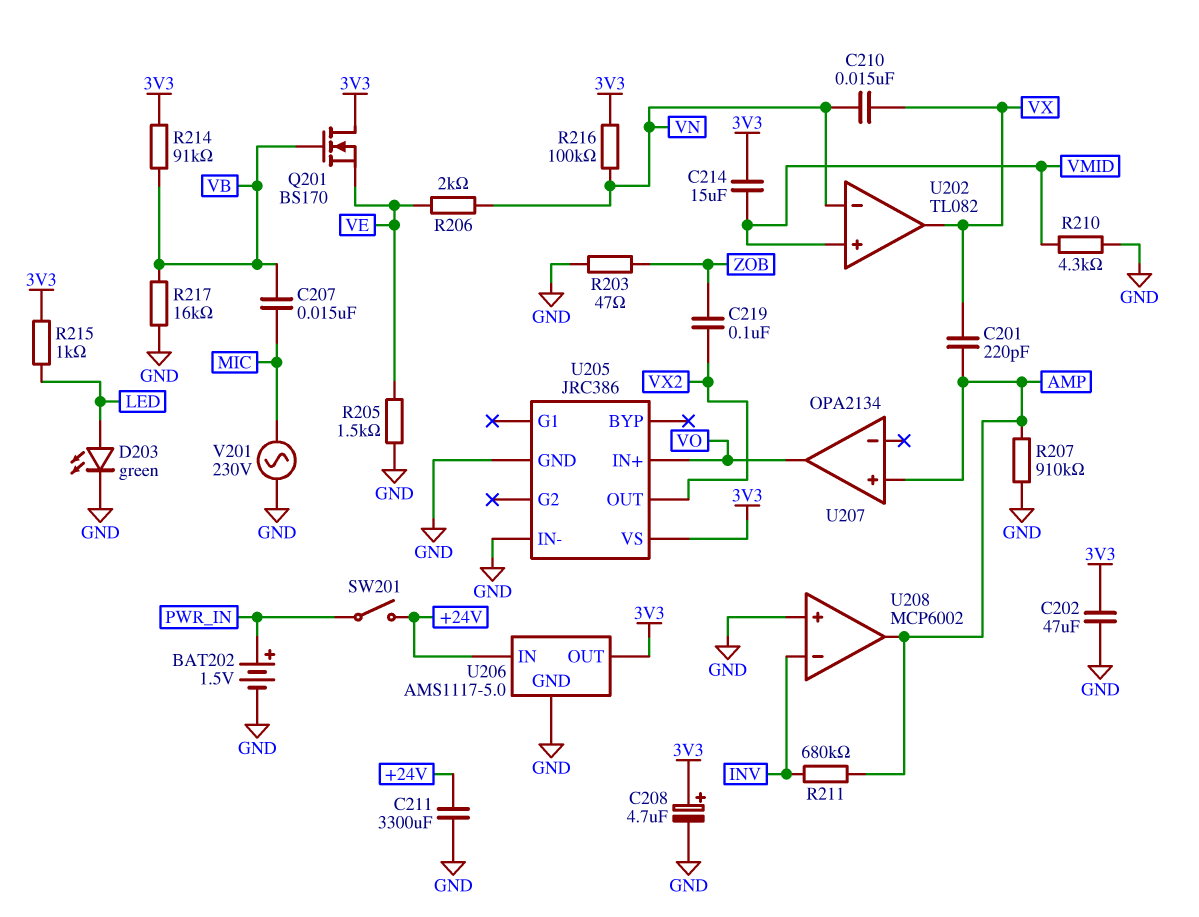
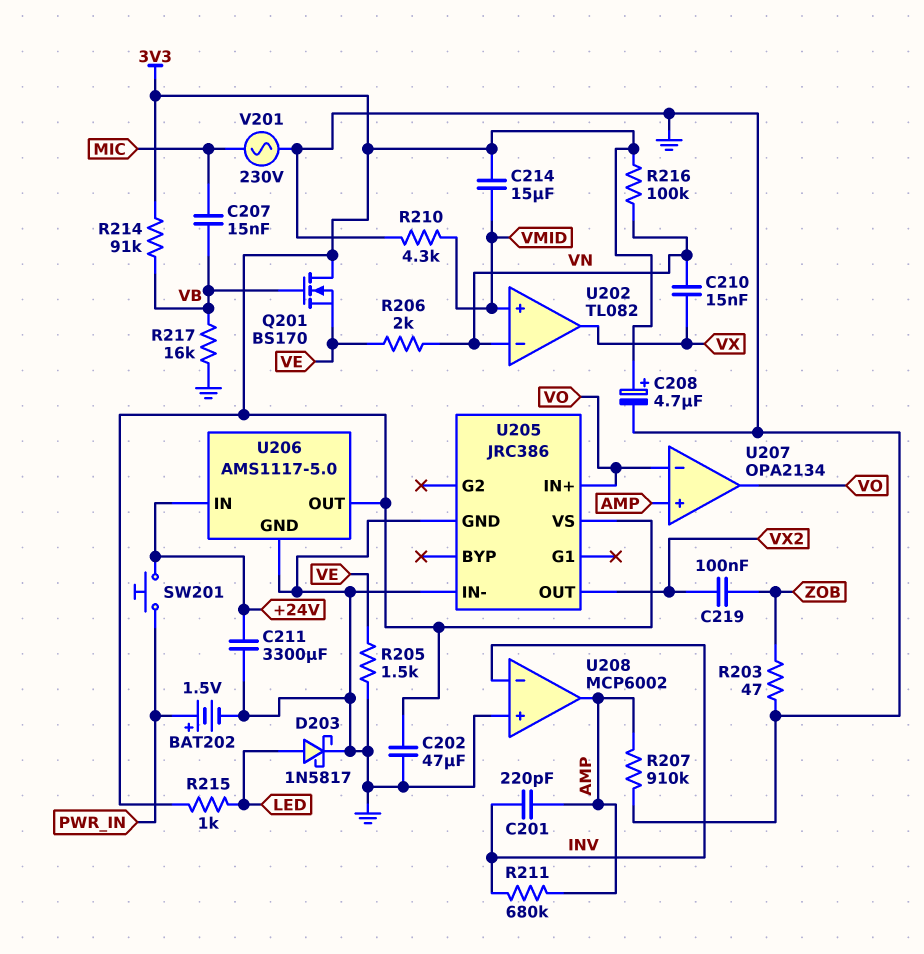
C201: 220pF (AMP, VX) -> 220pF (AMP, INV)
D203: LED green (A LED, K GND) -> schottky 1N5817 (A LED, K GND)
SW201: switch (+24V, PWR_IN) -> button (+24V, PWR_IN)
U207 pin in-: none -> VO

